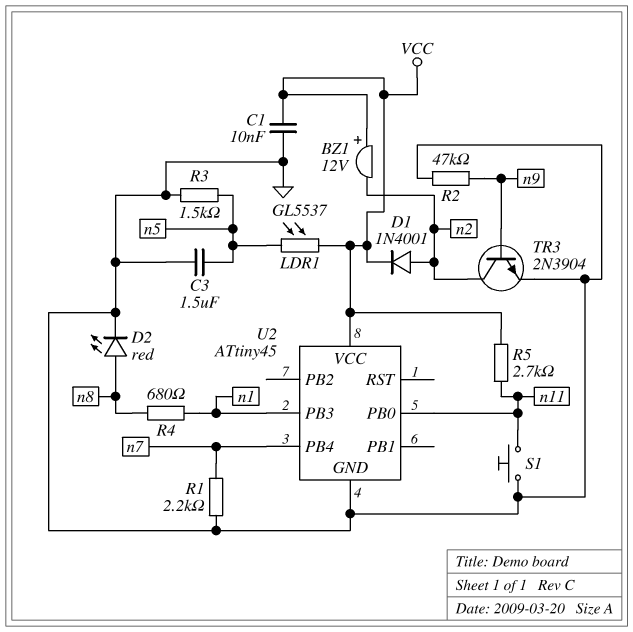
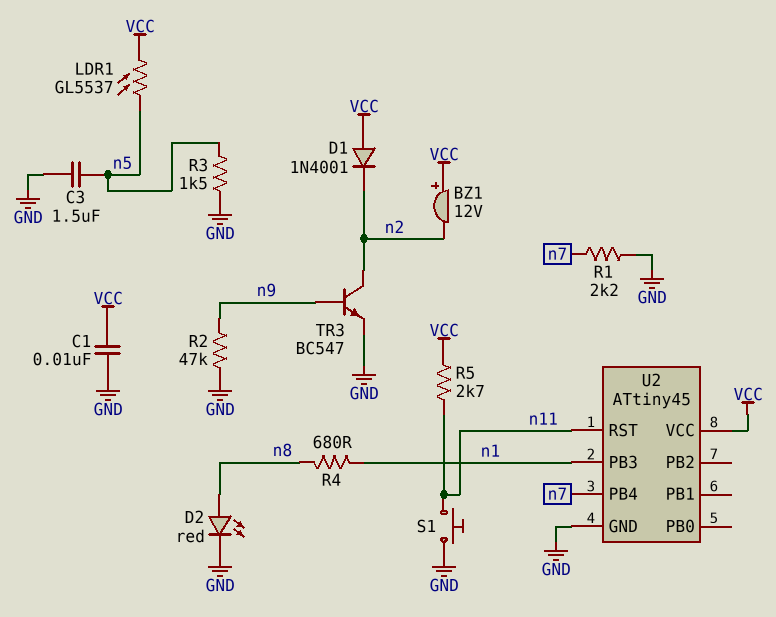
D1: diode 1N4001 (A n2, K VCC) -> diode 1N4001 (A VCC, K n2)
TR3: NPN 2N3904 (B n9, C n2, E GND) -> NPN BC547 (B n9, C n2, E GND)
U2 pin PB0: n11 -> none
U2 pin RST: none -> n11

